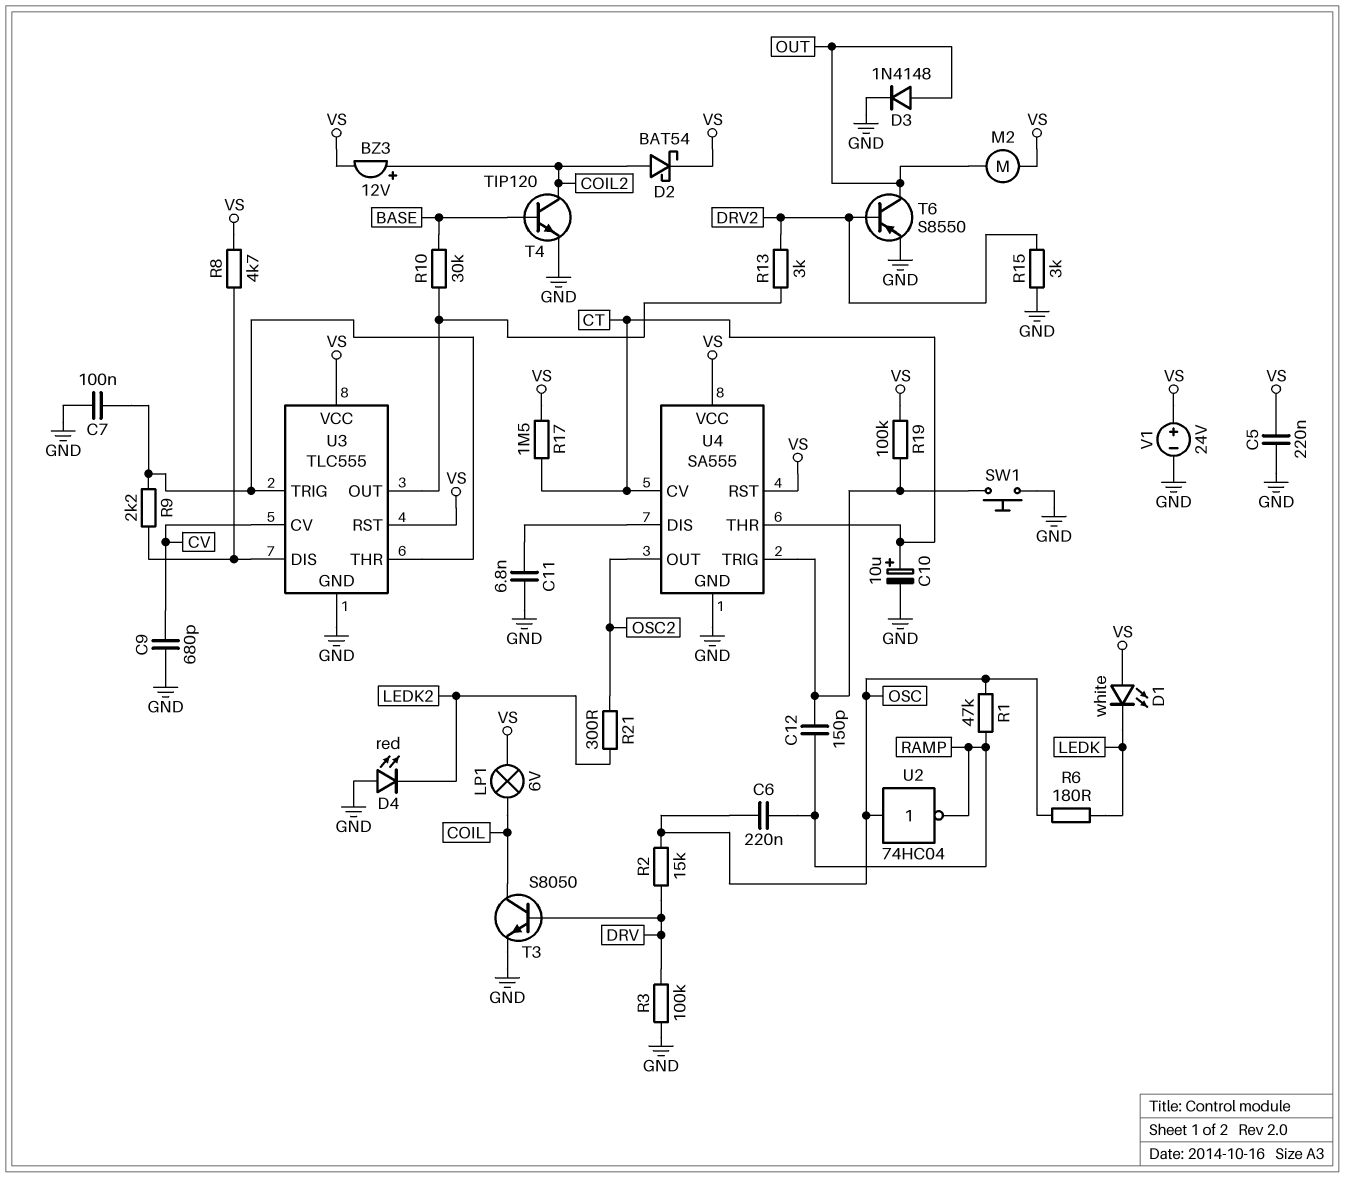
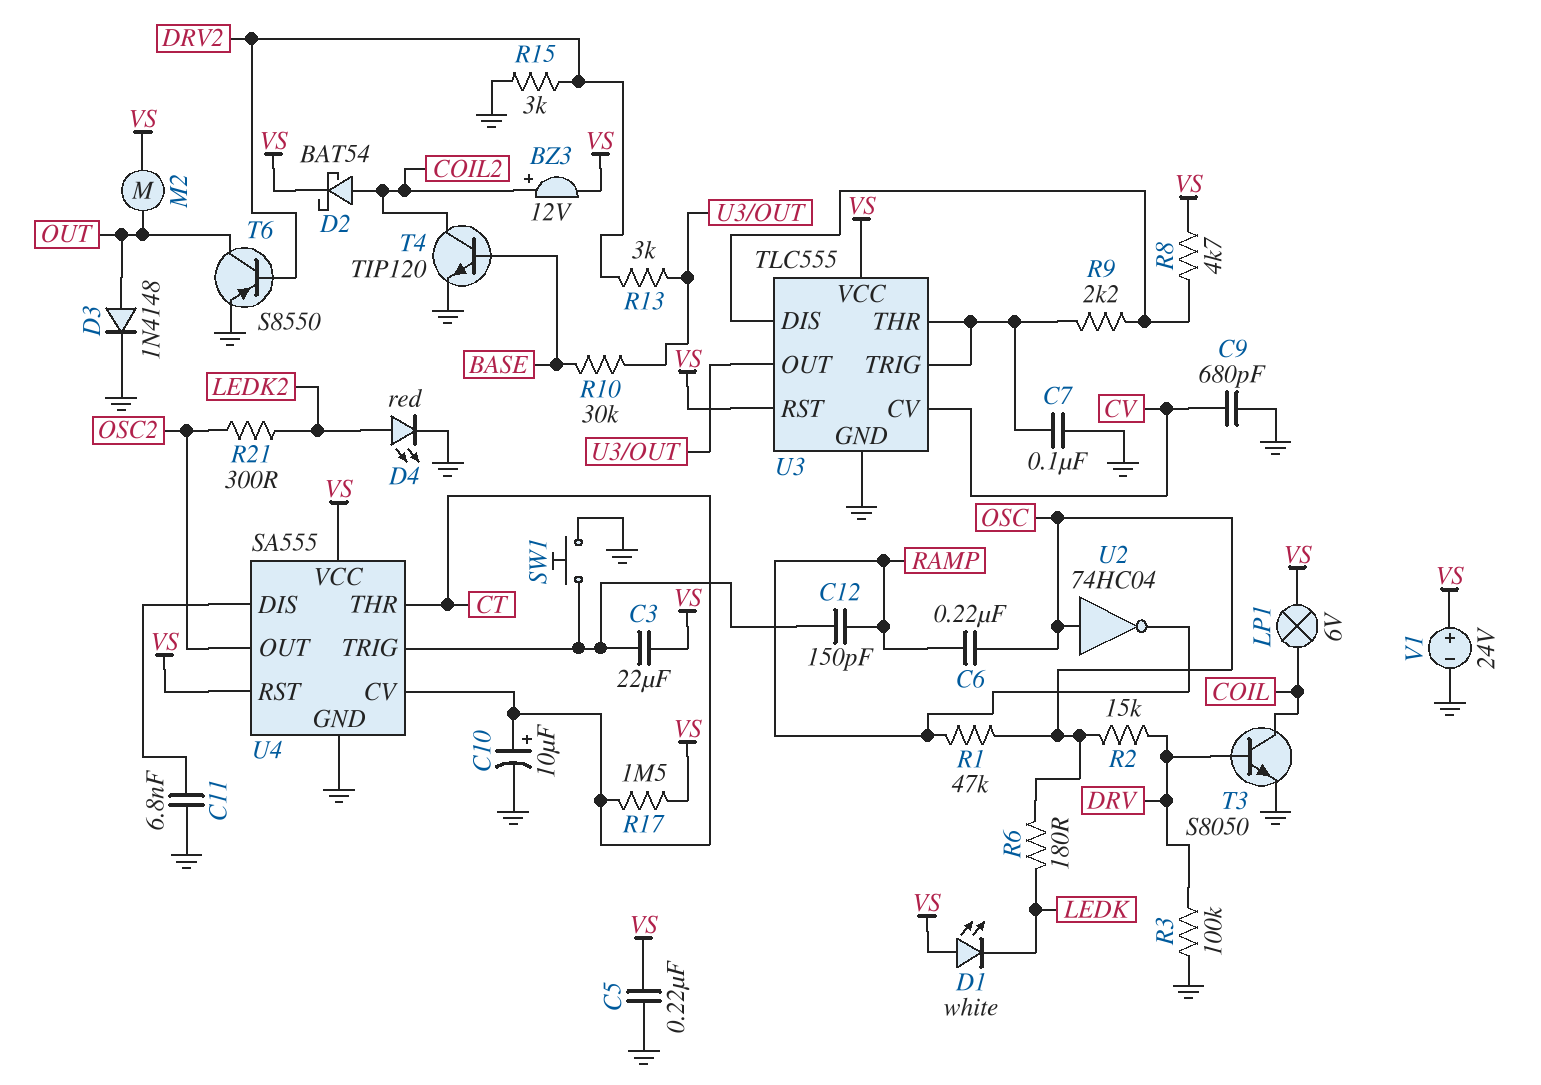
C3: none -> 22uF (U4/TRIG, VS)
D4: LED red (A GND, K LEDK2) -> LED red (A LEDK2, K GND)
R19: 100k (U4/TRIG, VS) -> none

